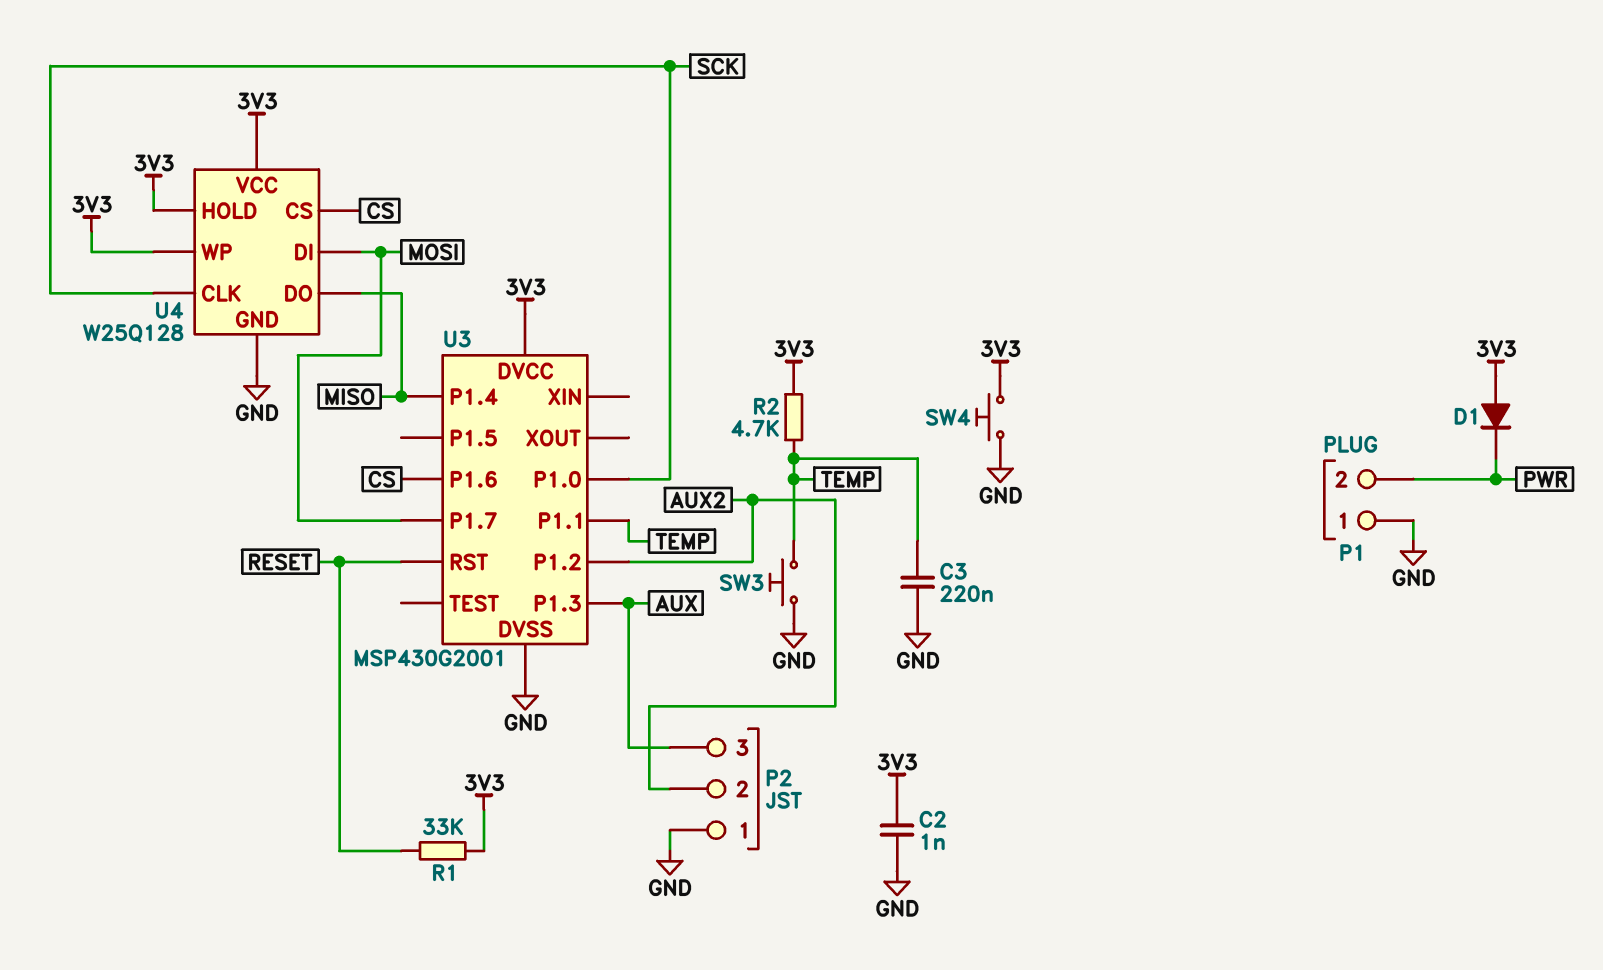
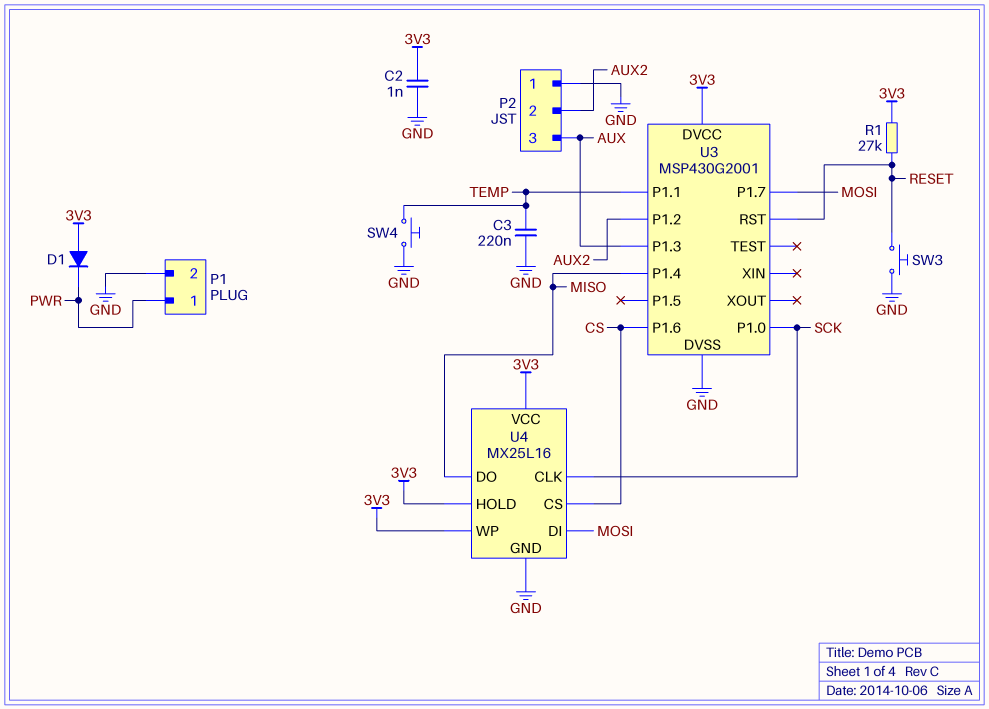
P1 pin 1: GND -> PWR
P1 pin 2: PWR -> GND
R1: 33k (3V3, RESET) -> 27k (3V3, RESET)
R2: 4.7k (3V3, TEMP) -> none
SW3: button (GND, TEMP) -> button (GND, RESET)
SW4: button (3V3, GND) -> button (GND, TEMP)
U4: W25Q128 -> MX25L16

